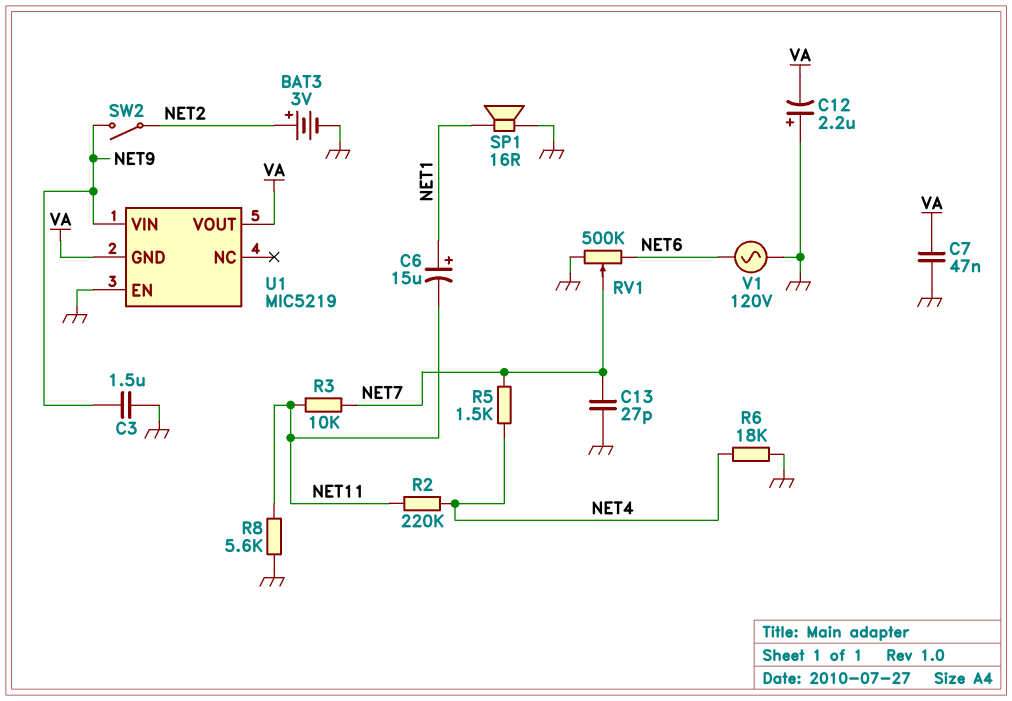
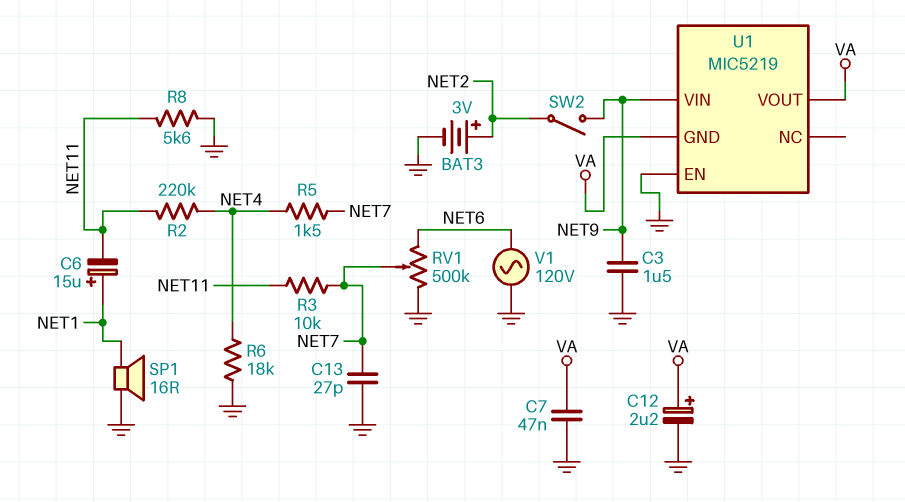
C12: 2.2uF (plus GND, minus VA) -> 2.2uF (plus VA, minus GND)

